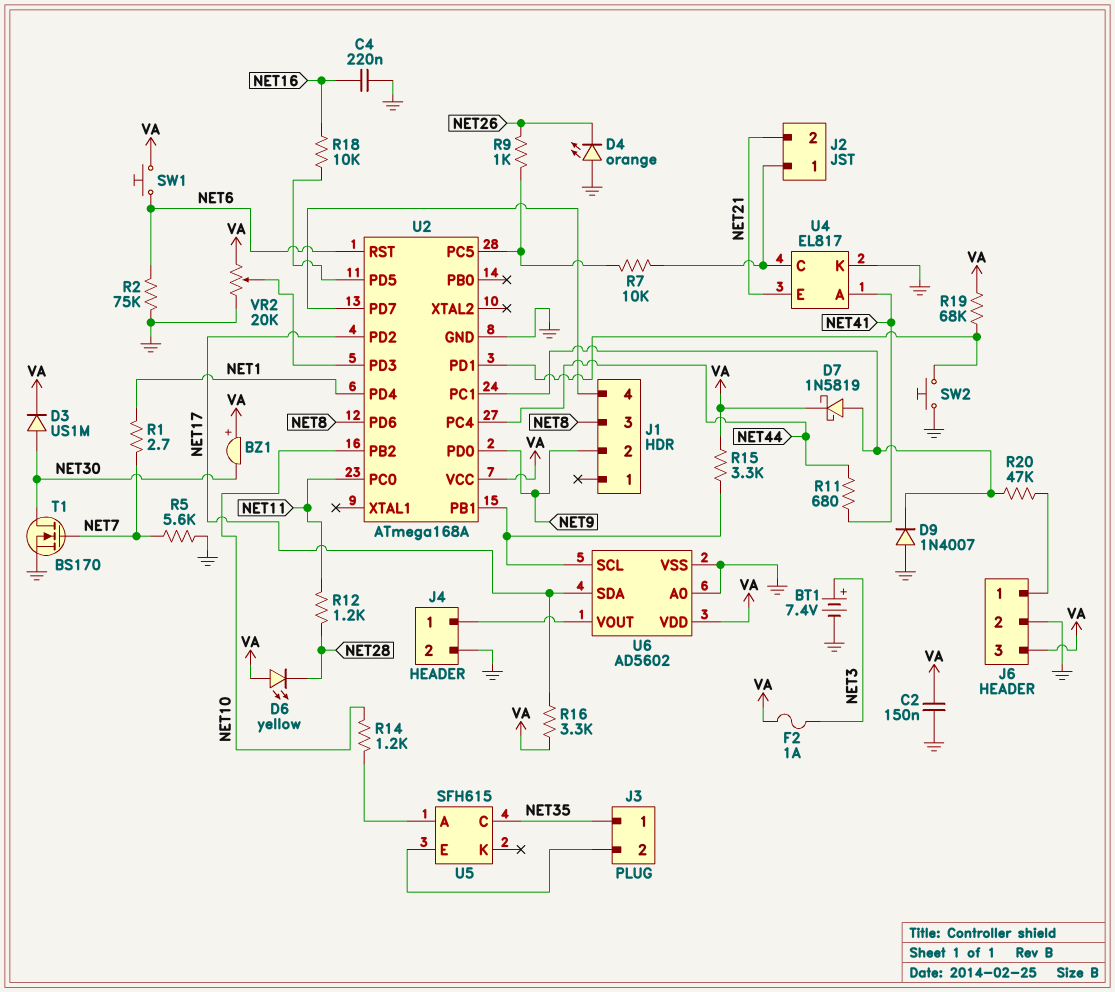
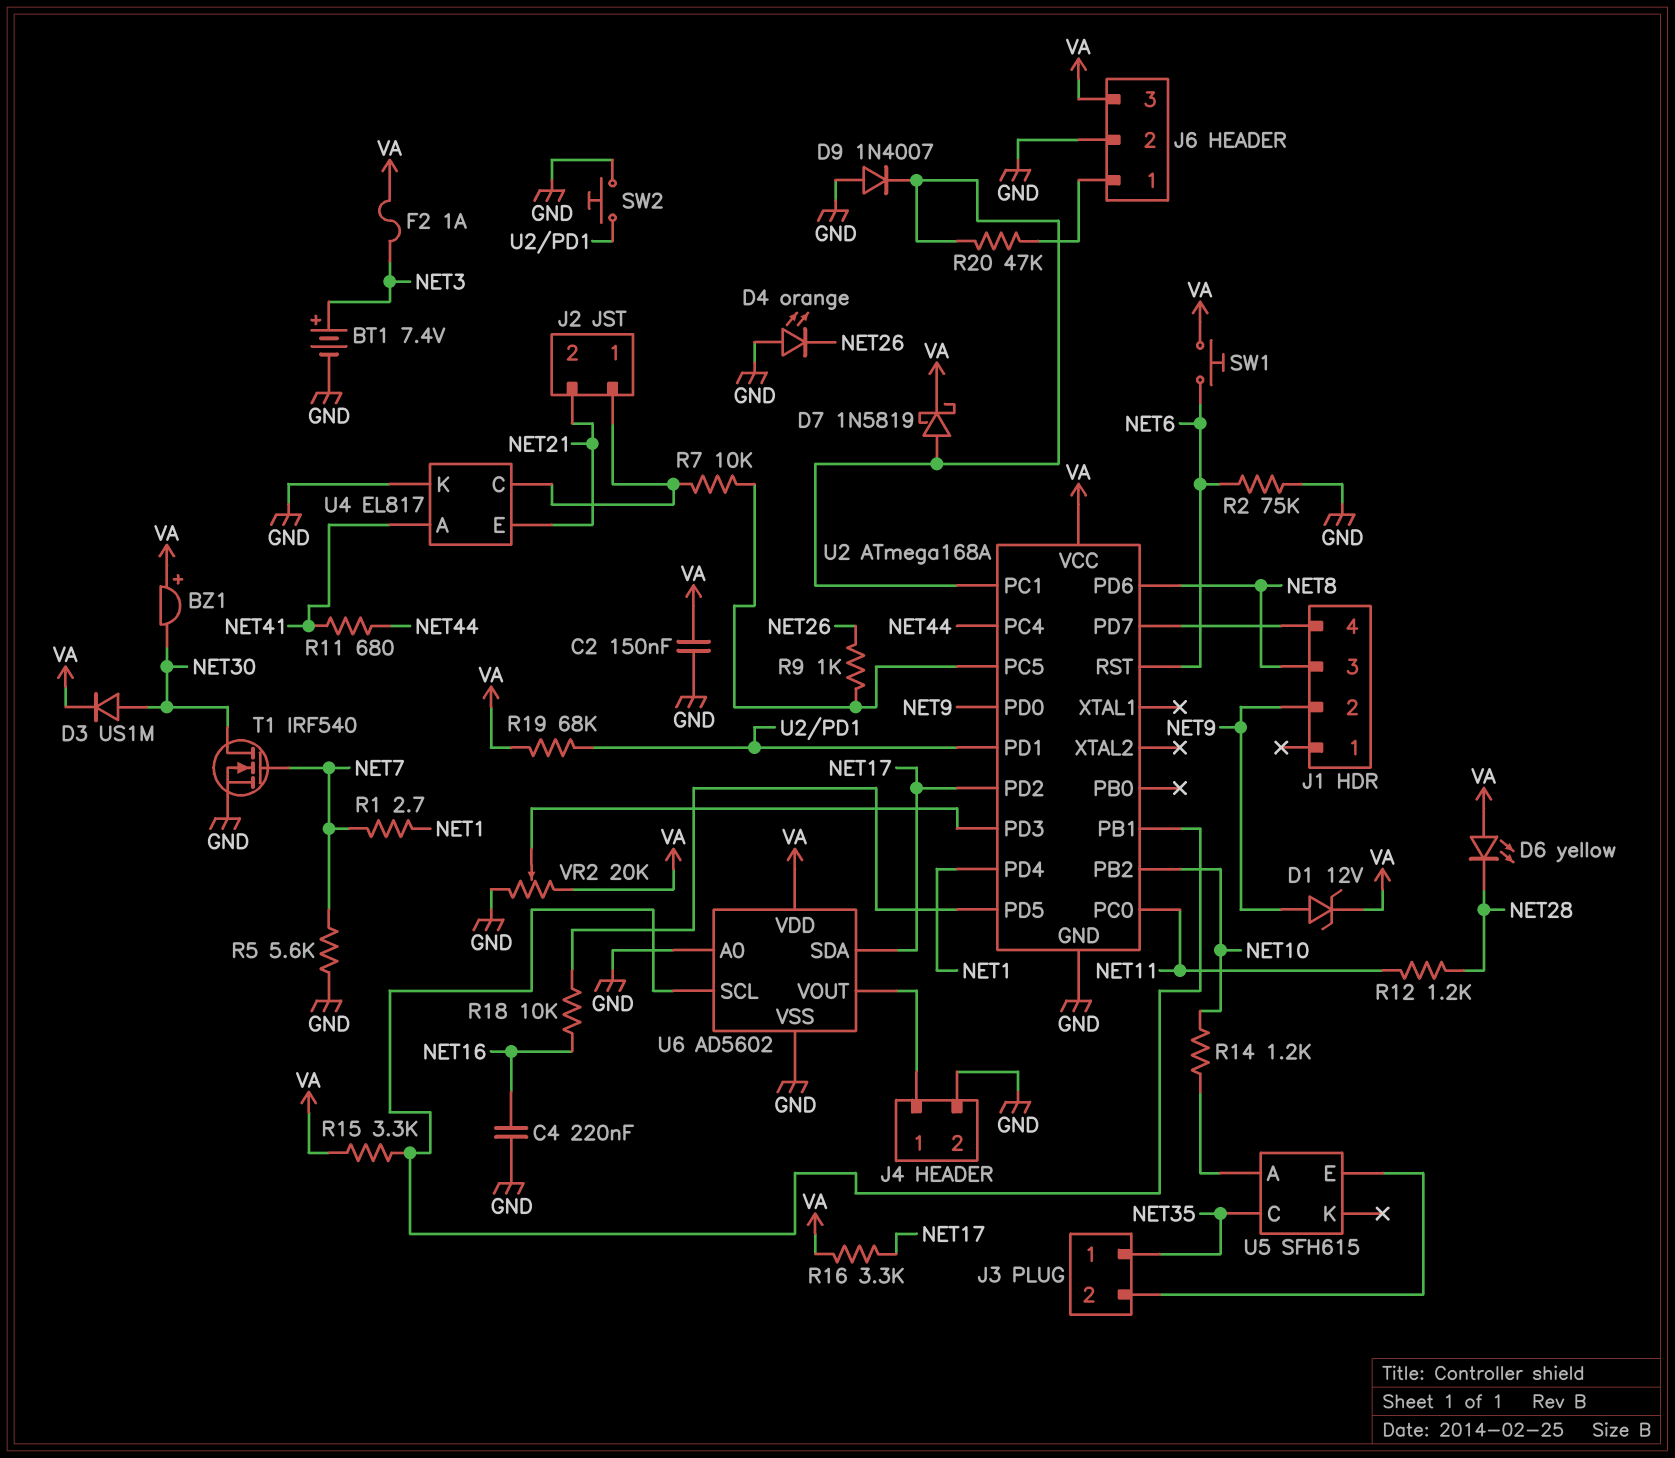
D1: none -> zener 12V (A NET9, K VA)
T1: NMOS BS170 (G NET7, D NET30, S GND) -> NMOS IRF540 (G NET7, D NET30, S GND)

